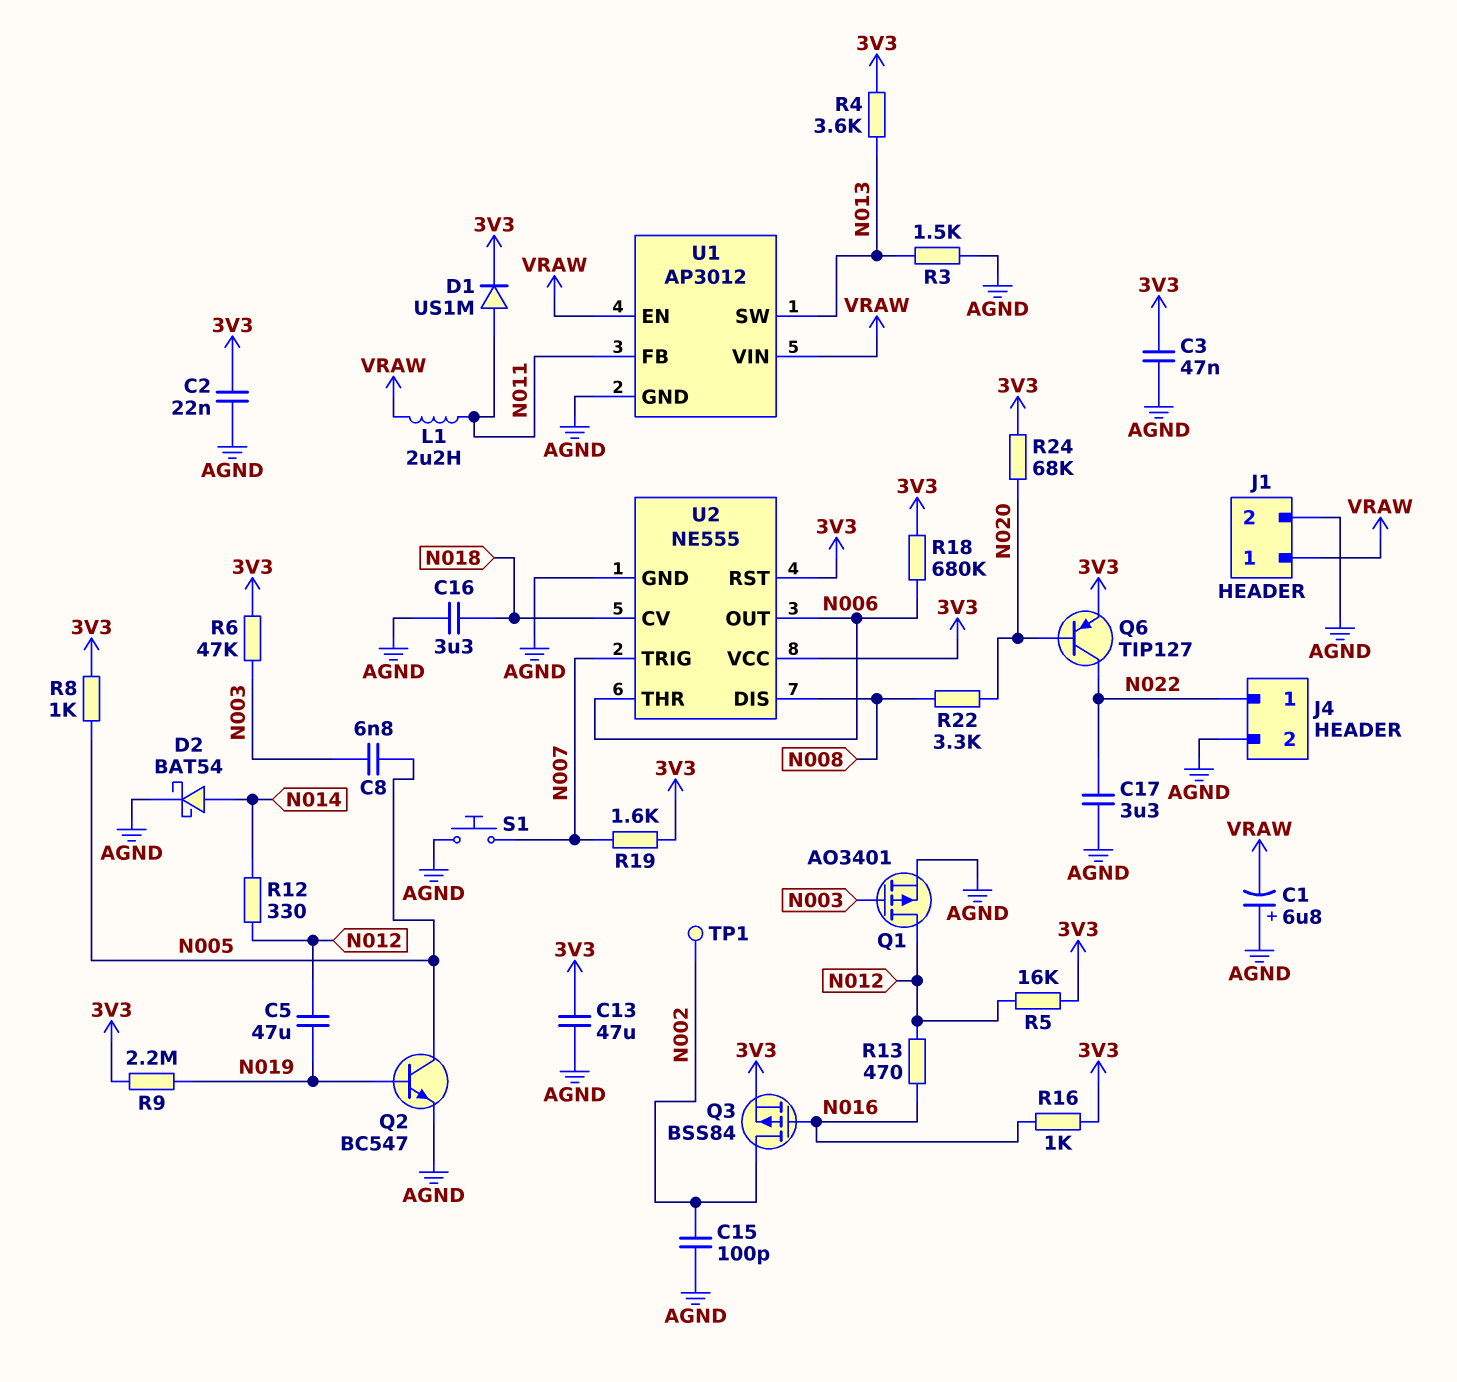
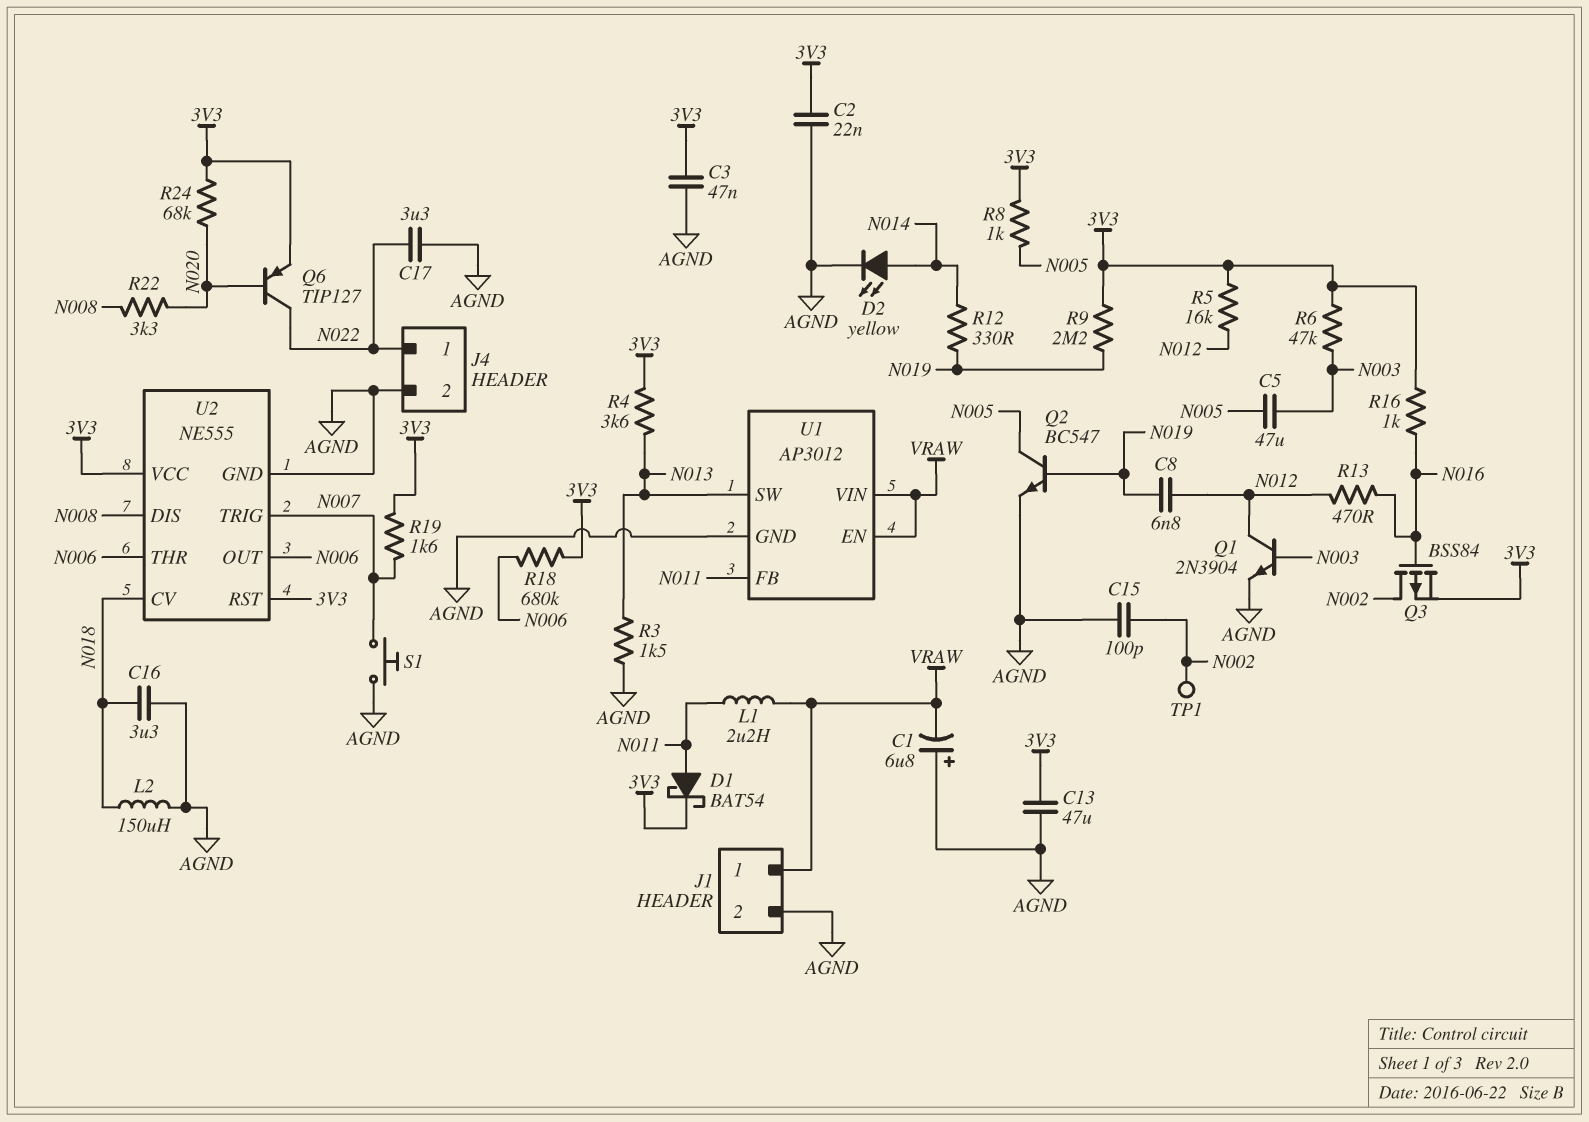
C5: 47uF (N012, N019) -> 47uF (N003, N005)
C8: 6.8nF (N003, N005) -> 6.8nF (N012, N019)
D1: diode US1M (A N011, K 3V3) -> schottky BAT54 (A N011, K 3V3)
D2: schottky BAT54 (A N014, K AGND) -> LED yellow (A N014, K AGND)
L2: none -> 150uH (AGND, N018)
Q1: PMOS AO3401 (G N003, D N012, S AGND) -> NPN 2N3904 (B N003, C N012, E AGND)
R12: 330 (N012, N014) -> 330 (N014, N019)

